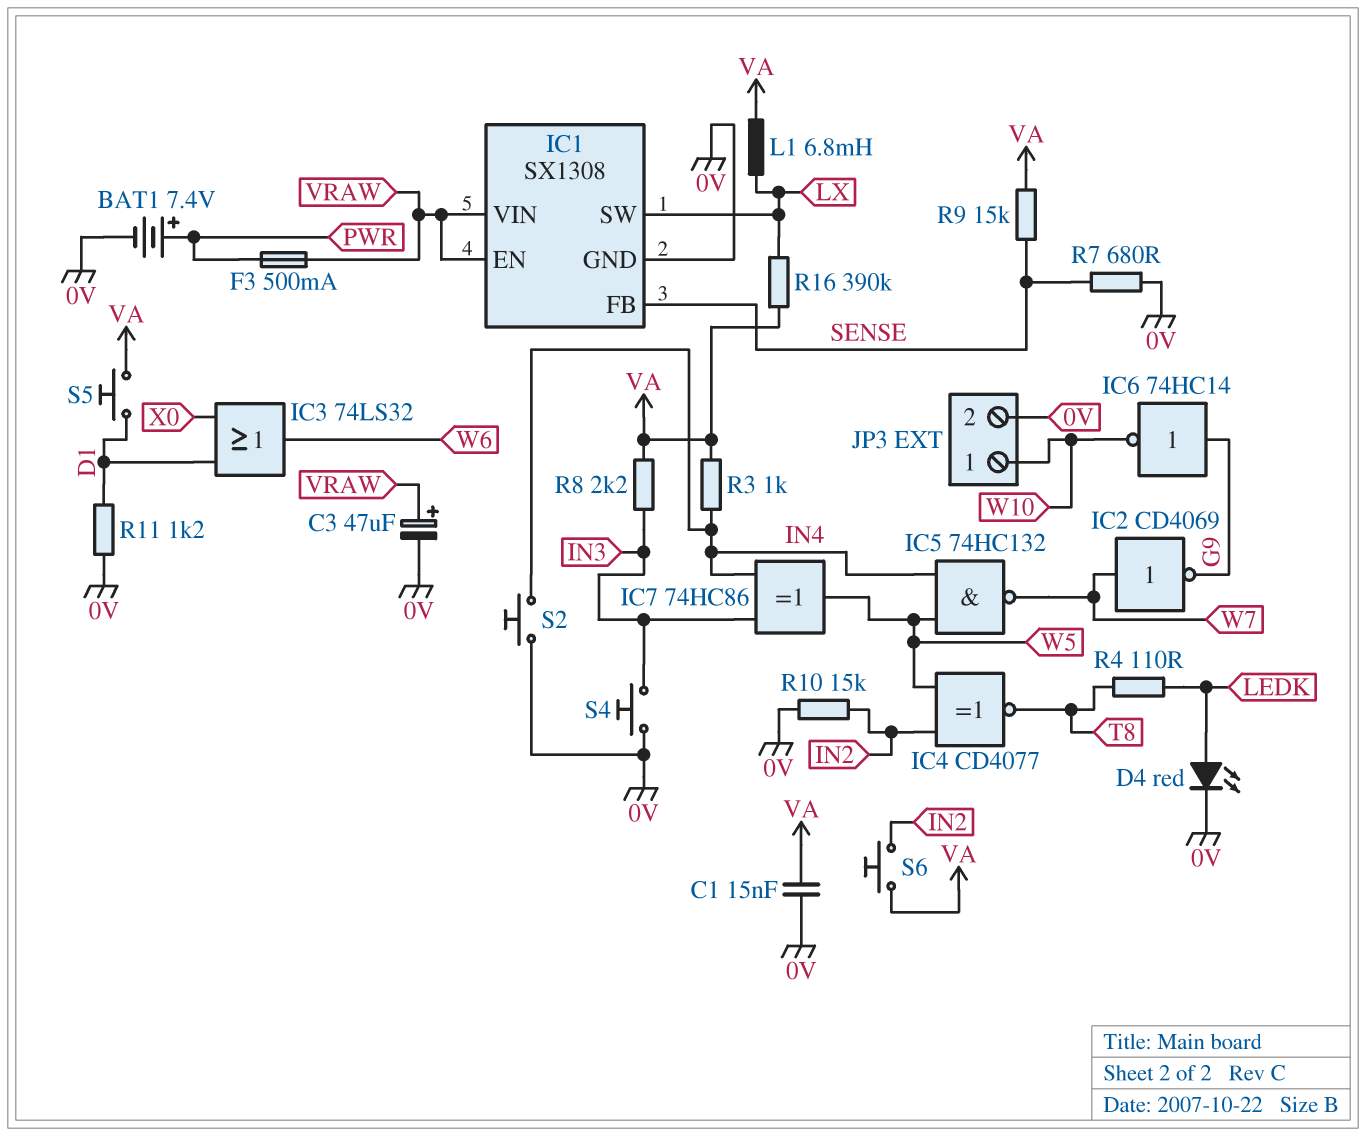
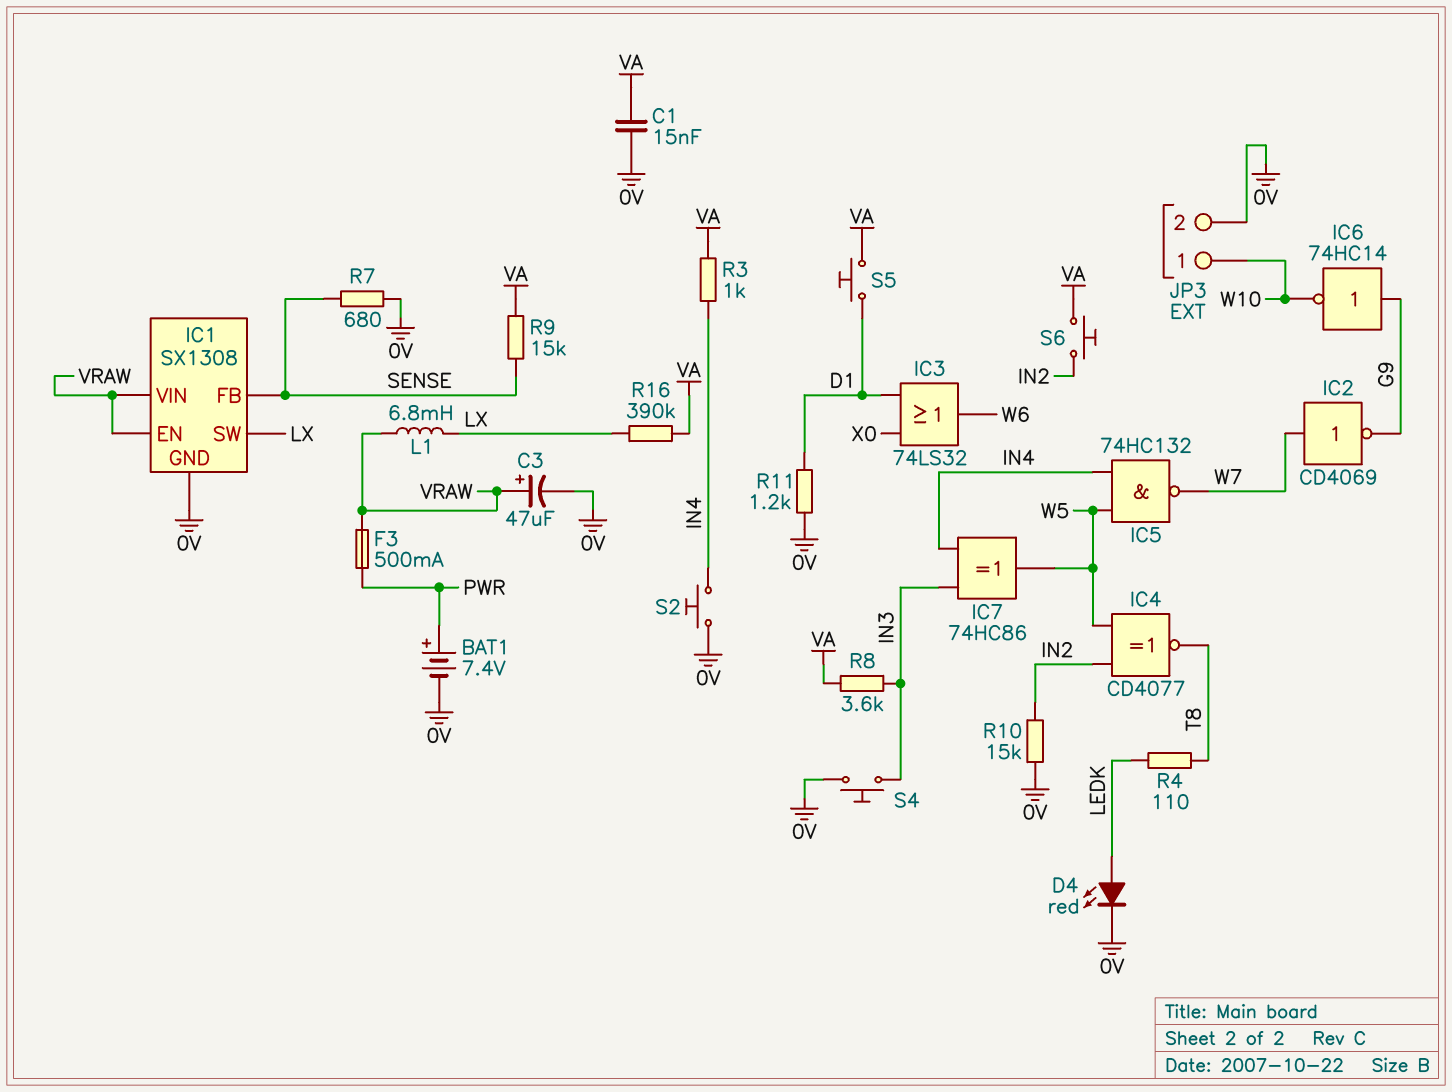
L1: 6.8mH (LX, VA) -> 6.8mH (LX, VRAW)
R8: 2.2k (IN3, VA) -> 3.6k (IN3, VA)

